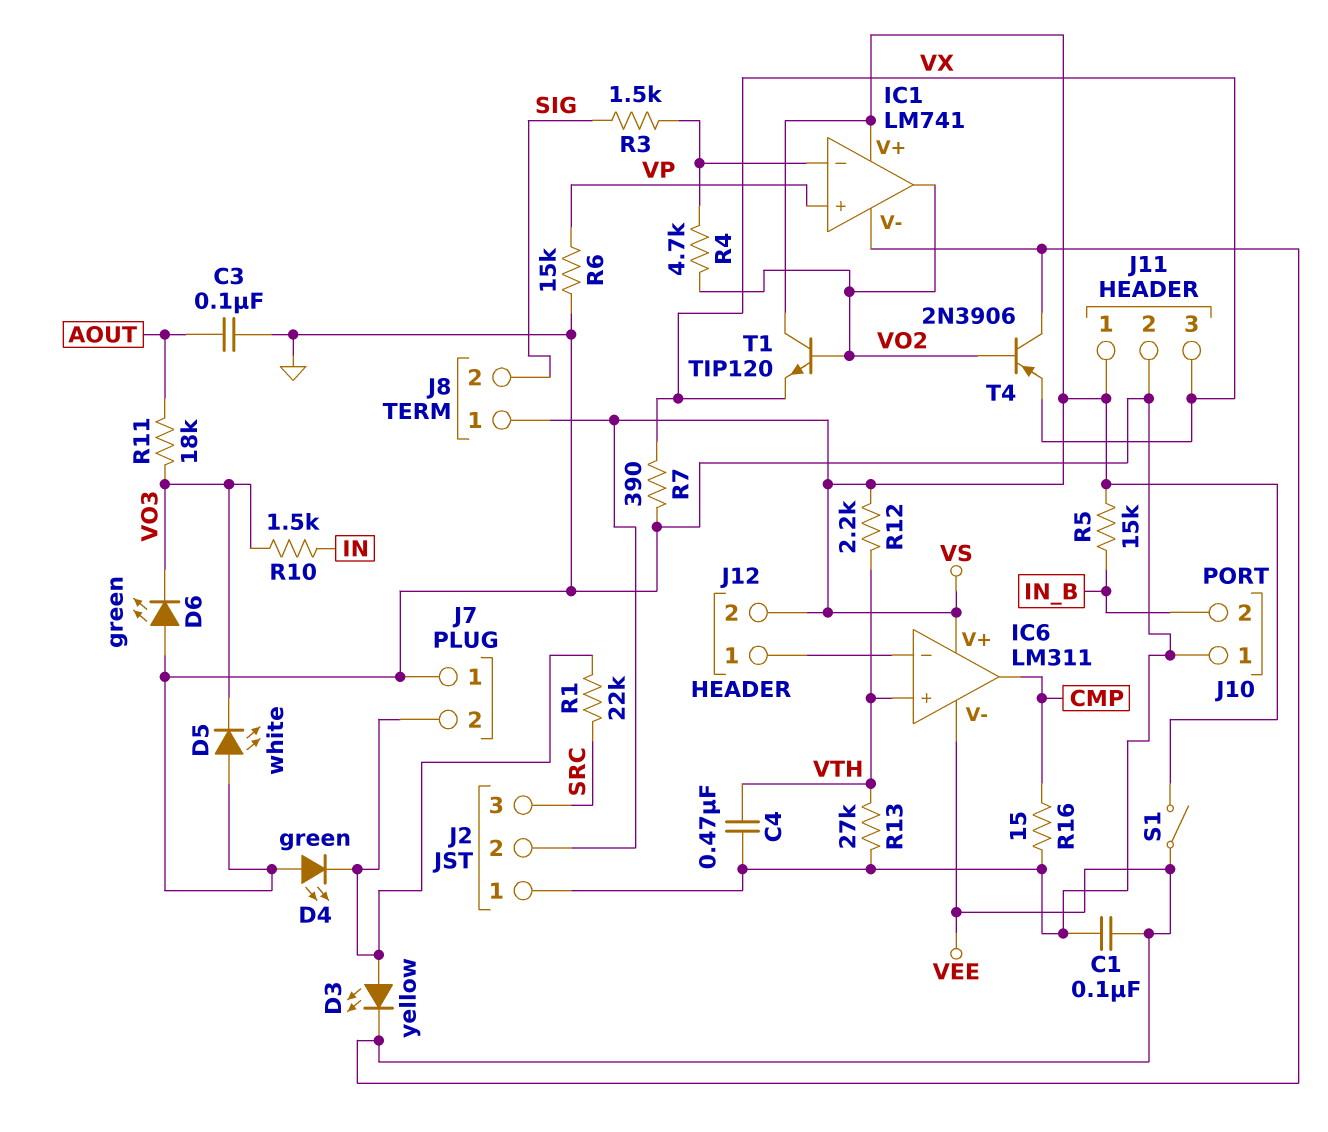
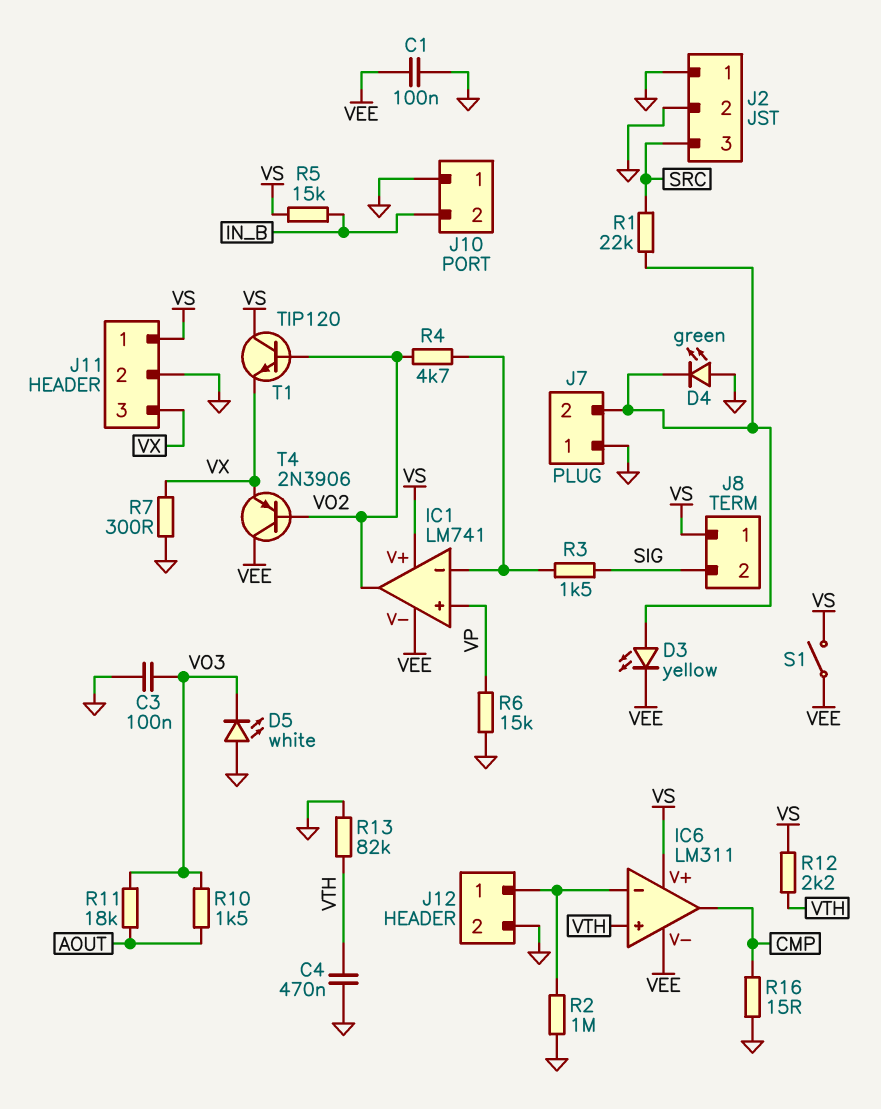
C3: 100nF (AOUT, GND) -> 100nF (GND, VO3)
D6: LED green (A GND, K VO3) -> none
J2 pin 2: VS -> GND
J12 pin 2: VS -> GND
R2: none -> 1M (GND, IC6/in-)
R7: 390 (GND, VX) -> 300 (GND, VX)
R10: 1.5k (IN, VO3) -> 1.5k (AOUT, VO3)
R13: 27k (GND, VTH) -> 82k (GND, VTH)

